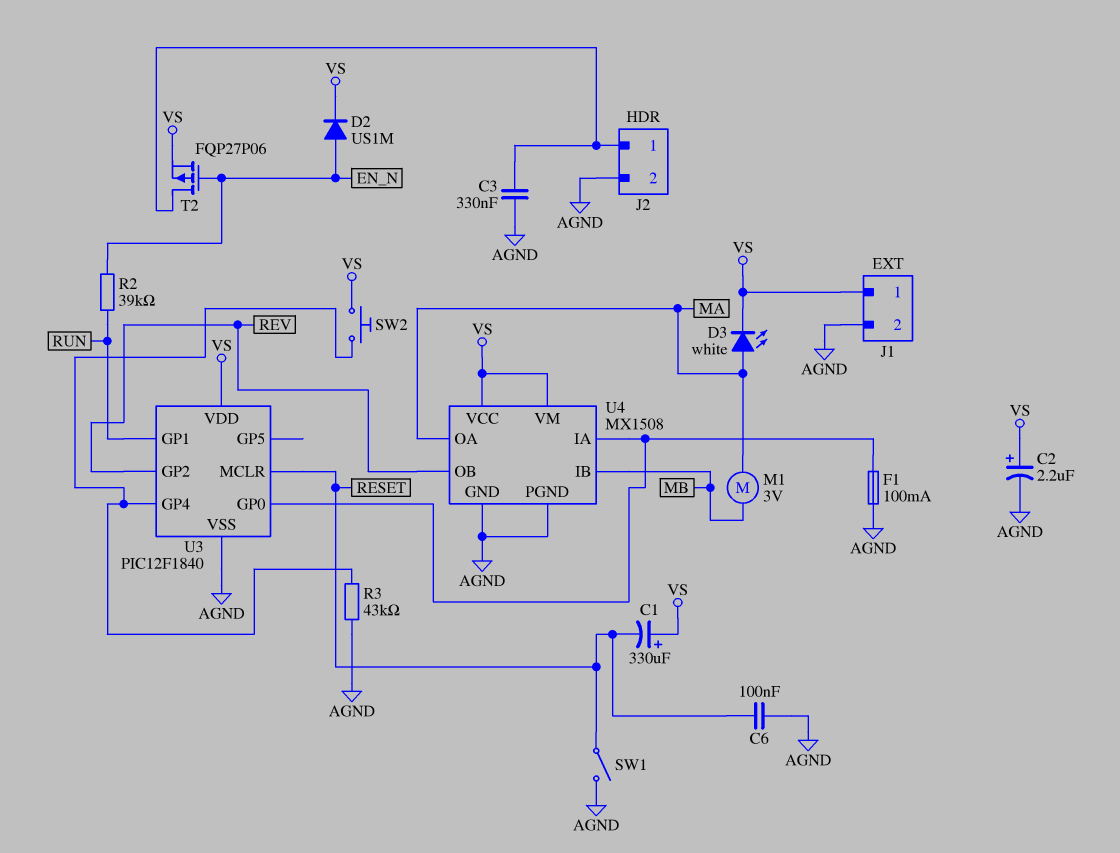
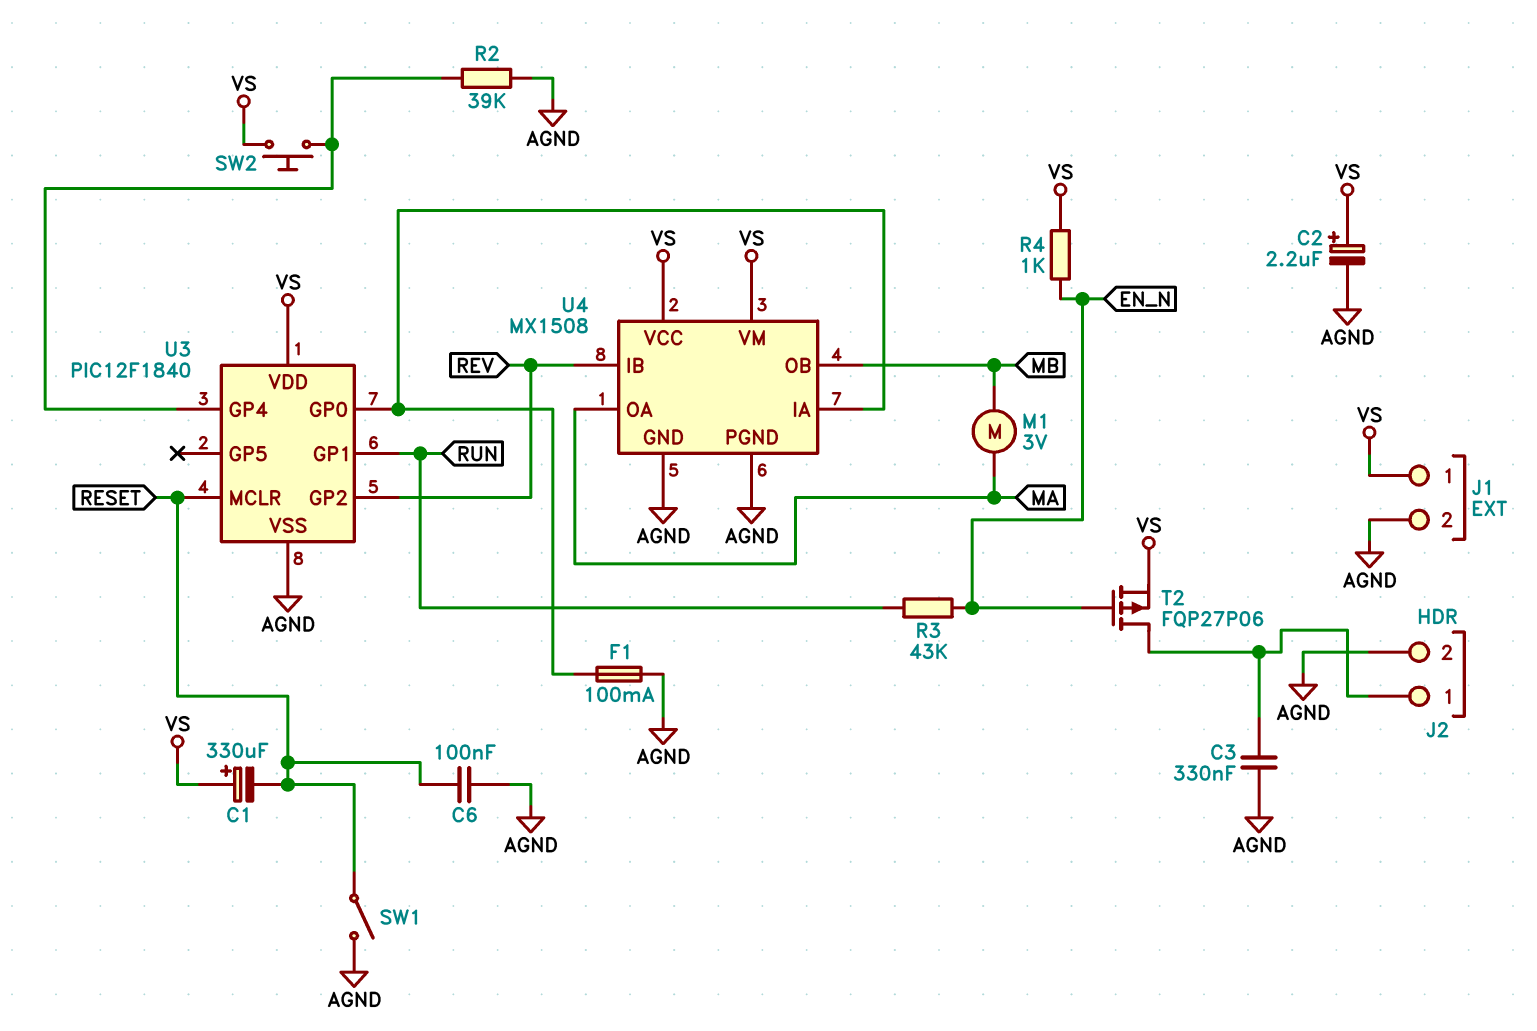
D2: diode US1M (A EN_N, K VS) -> none
D3: LED white (A MA, K VS) -> none
R2: 39k (EN_N, RUN) -> 39k (AGND, U3/GP4)
R3: 43k (AGND, U3/GP4) -> 43k (EN_N, RUN)
R4: none -> 1k (EN_N, VS)
U4 pin IB: MB -> REV
U4 pin OB: REV -> MB

